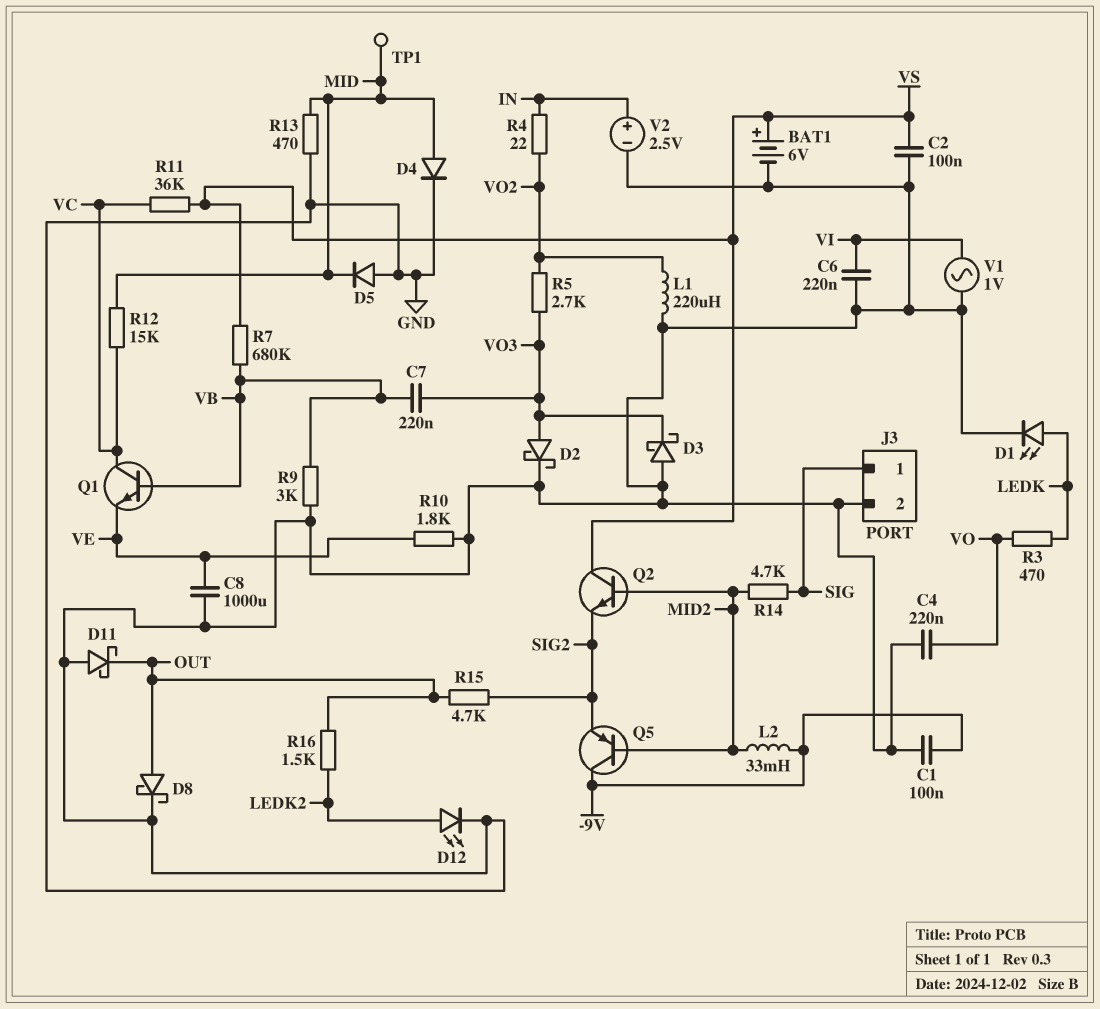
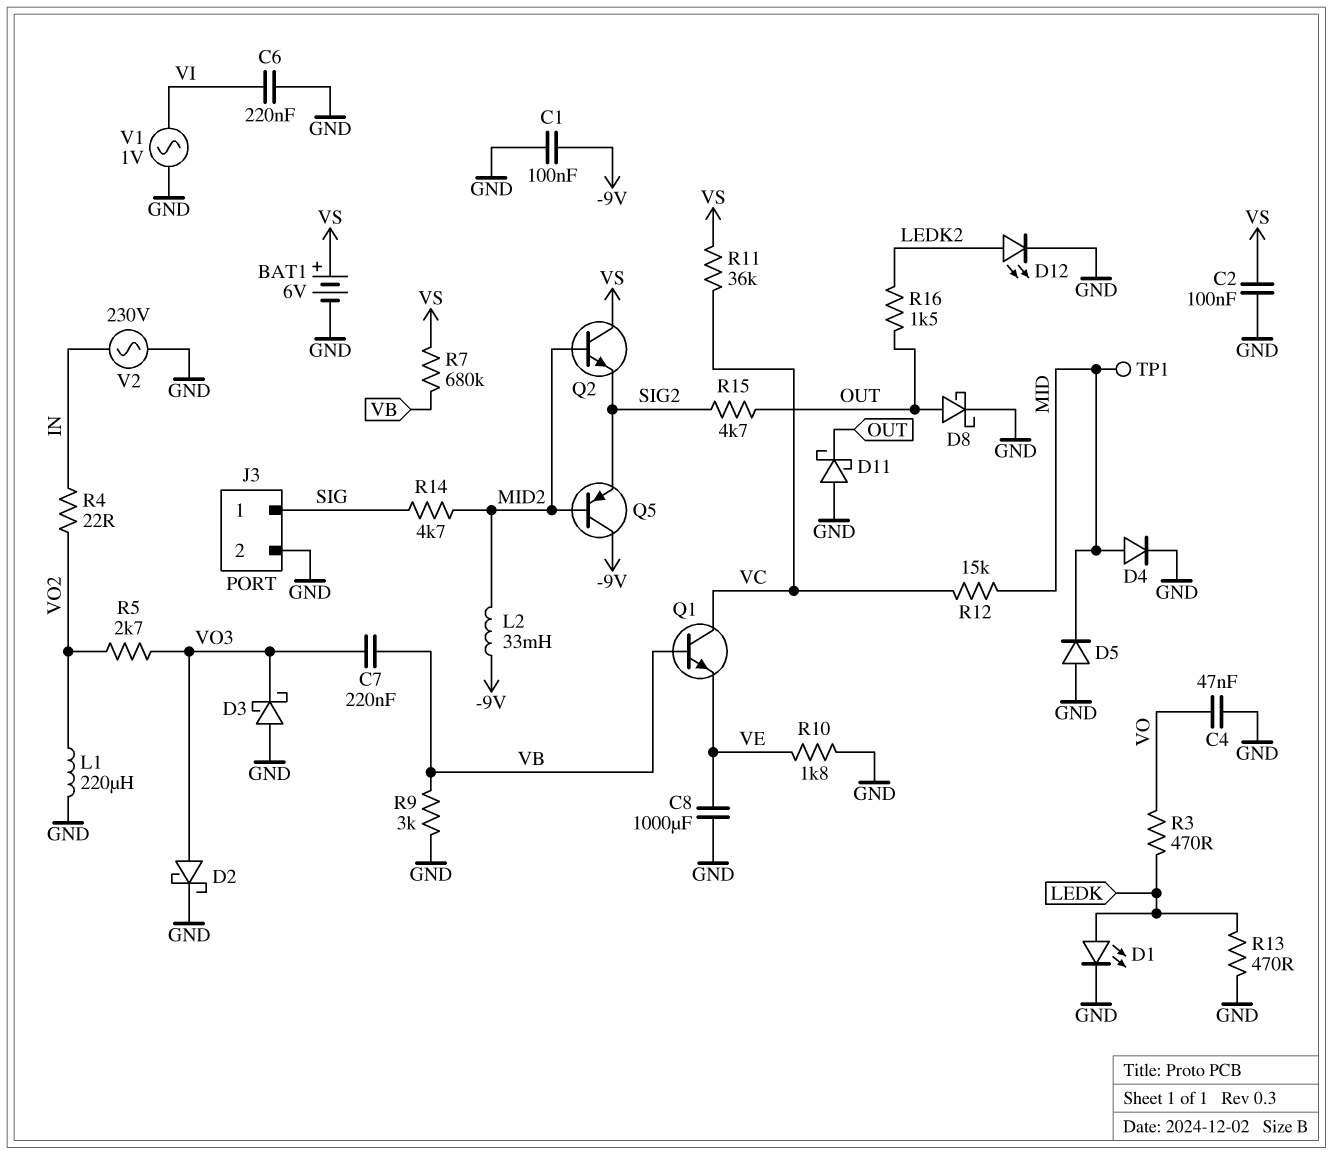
C4: 220nF (GND, VO) -> 47nF (GND, VO)
R13: 470 (GND, MID) -> 470 (GND, LEDK)
V2: 2.5V (plus IN, minus GND) -> AC 230V (GND, IN)

